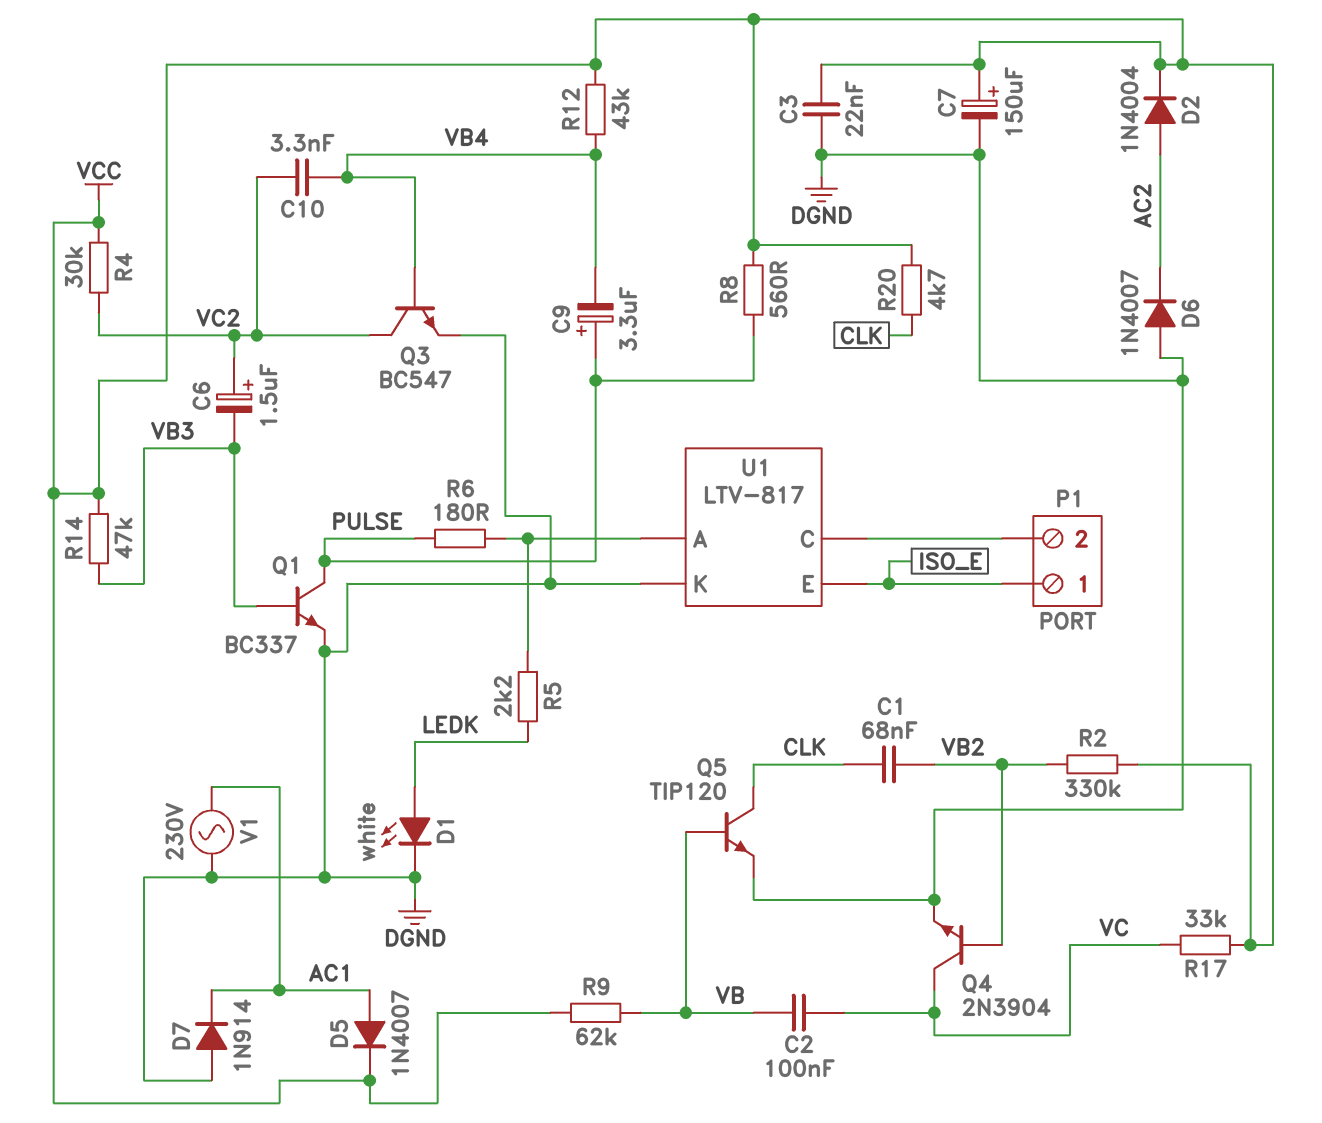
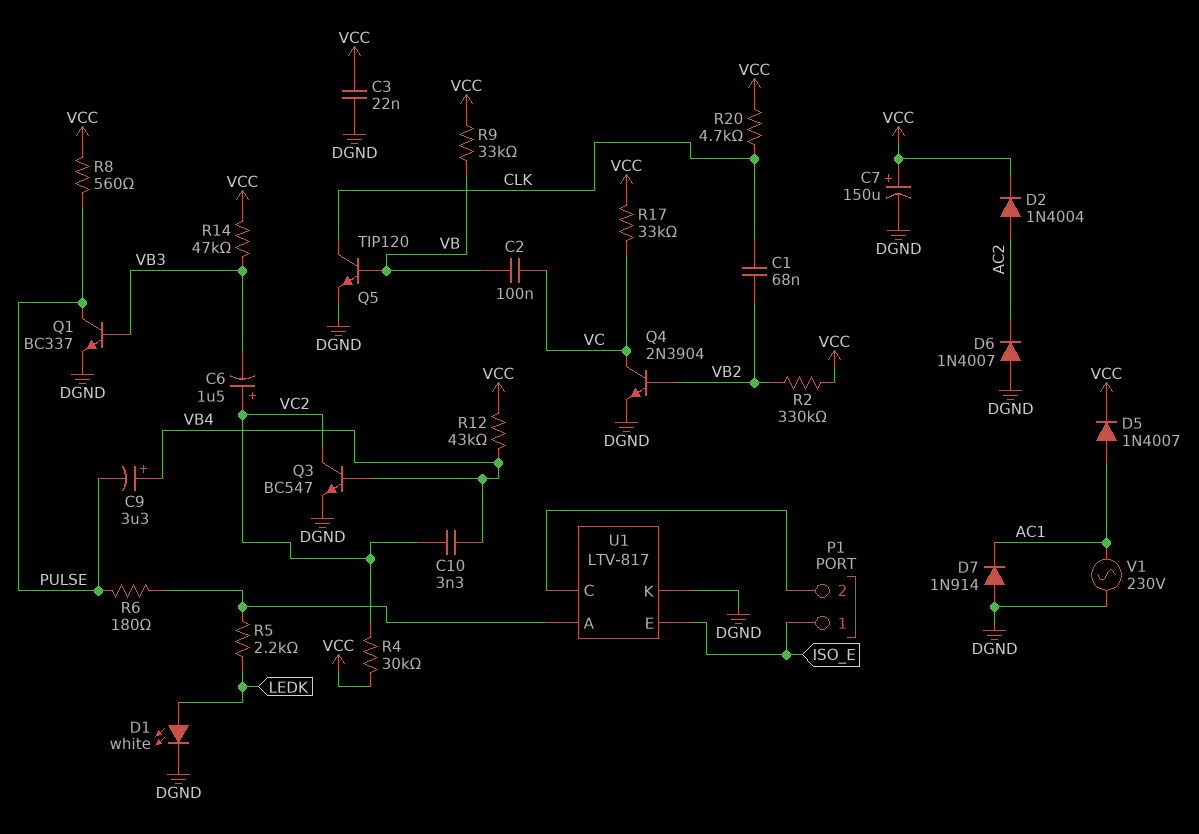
C9: 3.3uF (plus PULSE, minus VB4) -> 3.3uF (plus VB4, minus PULSE)
R9: 62k (VB, VCC) -> 33k (VB, VCC)

